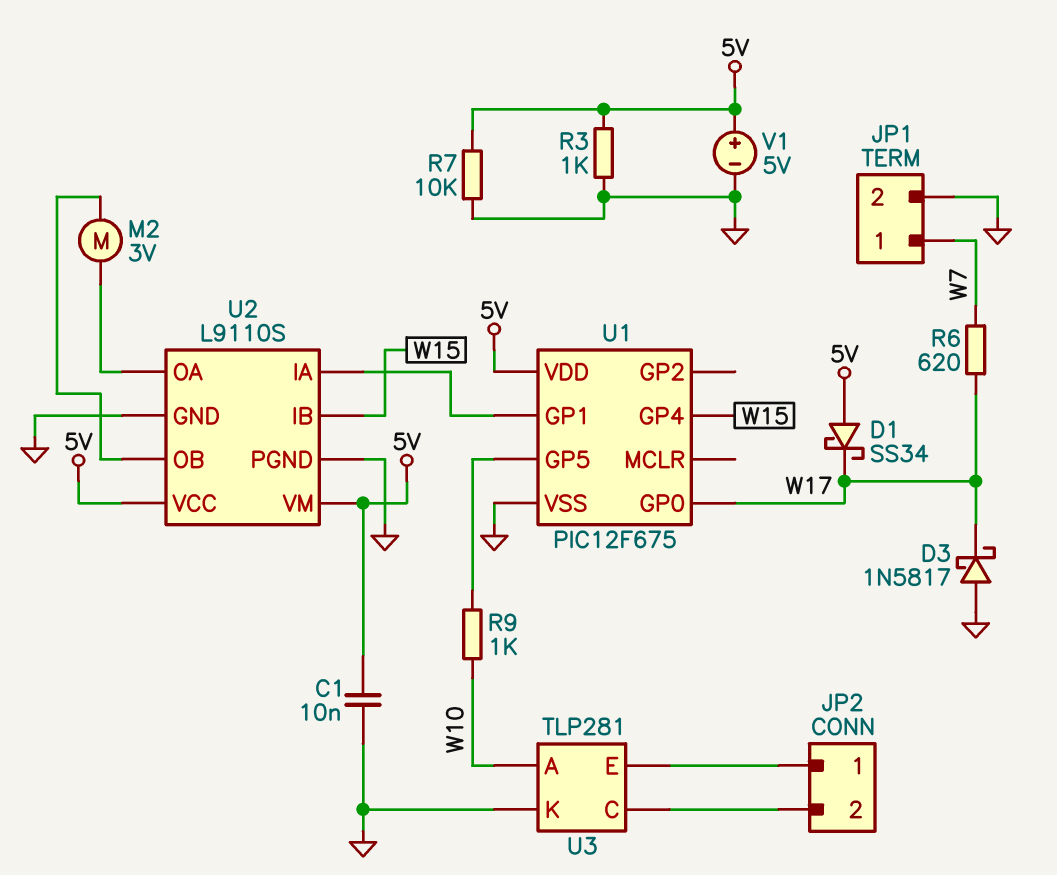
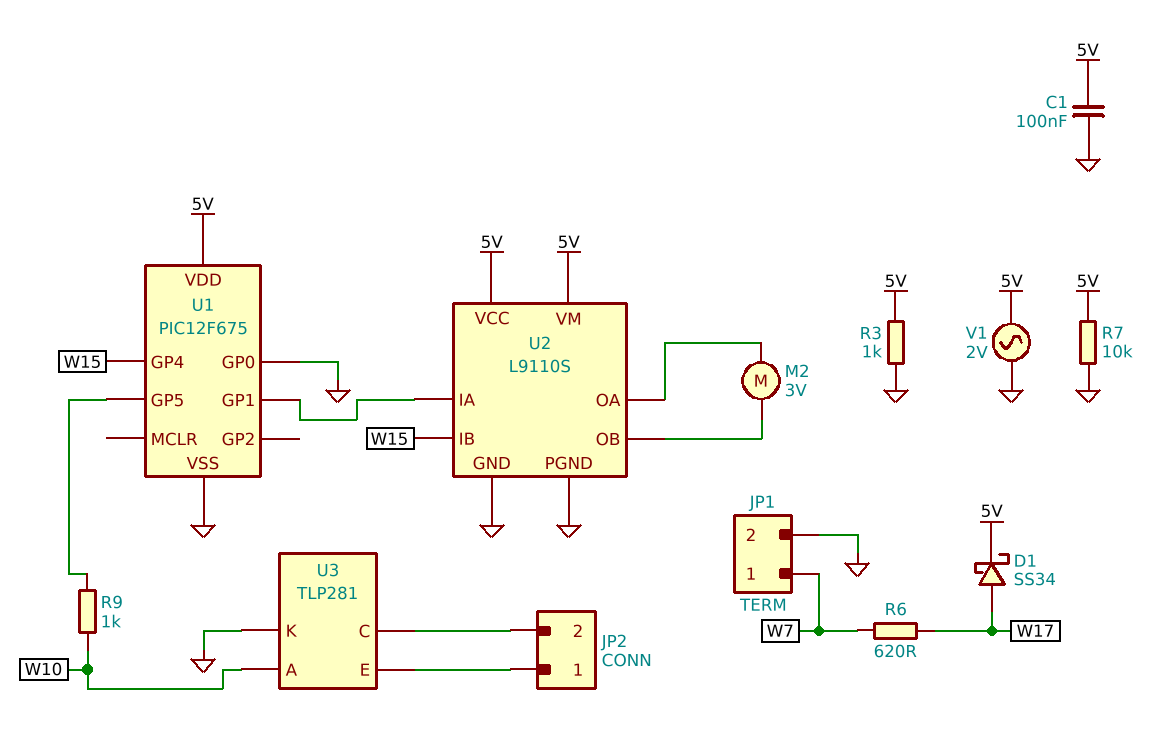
C1: 10nF (5V, GND) -> 100nF (5V, GND)
D1: schottky SS34 (A 5V, K W17) -> schottky SS34 (A W17, K 5V)
D3: schottky 1N5817 (A GND, K W17) -> none
U1 pin GP0: W17 -> GND
V1: 5V (plus 5V, minus GND) -> AC 2V (5V, GND)

